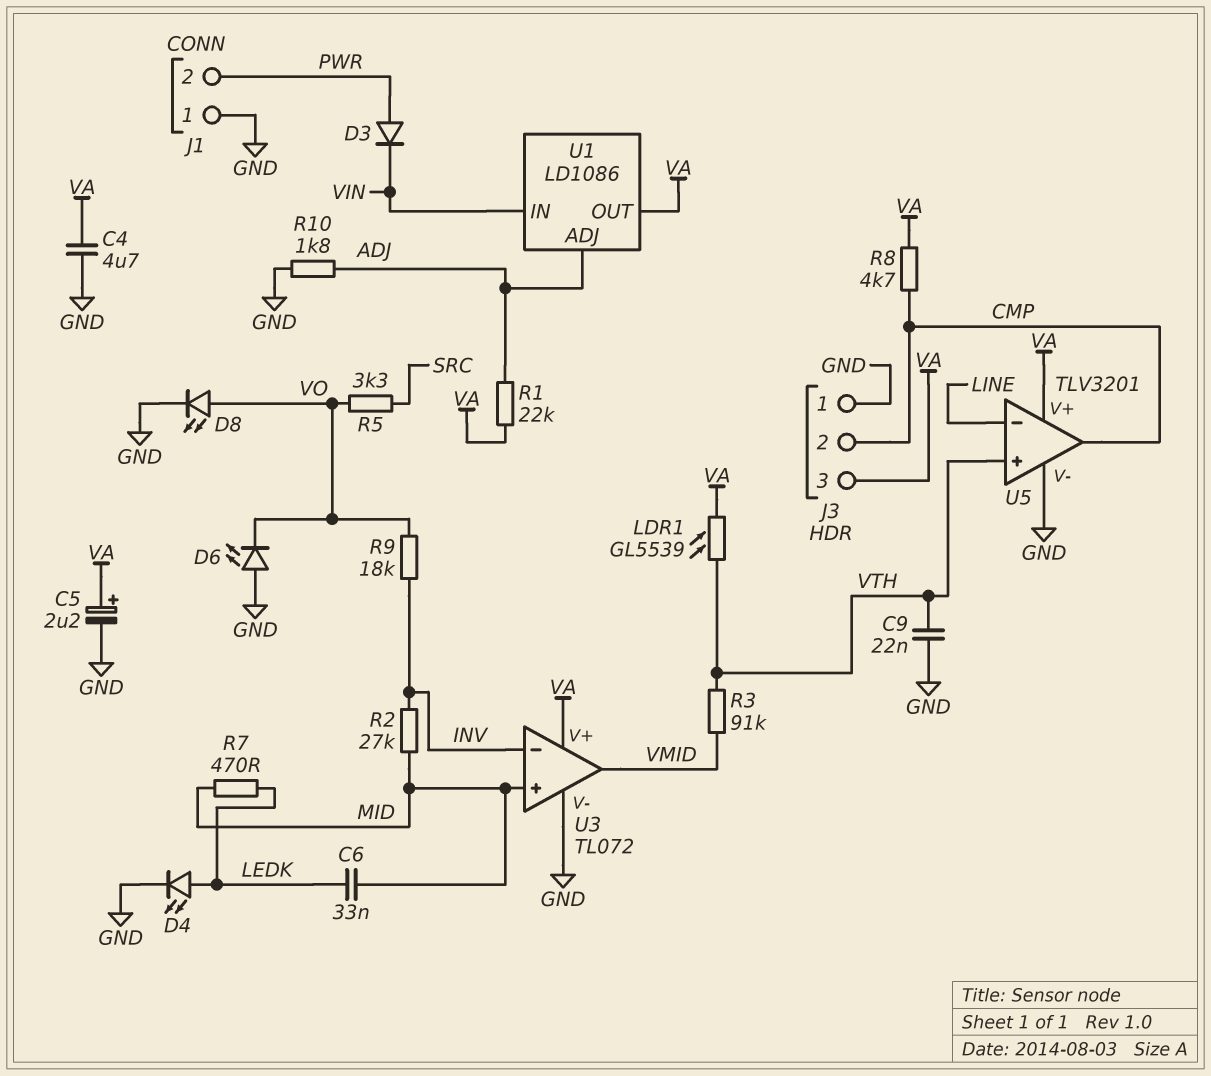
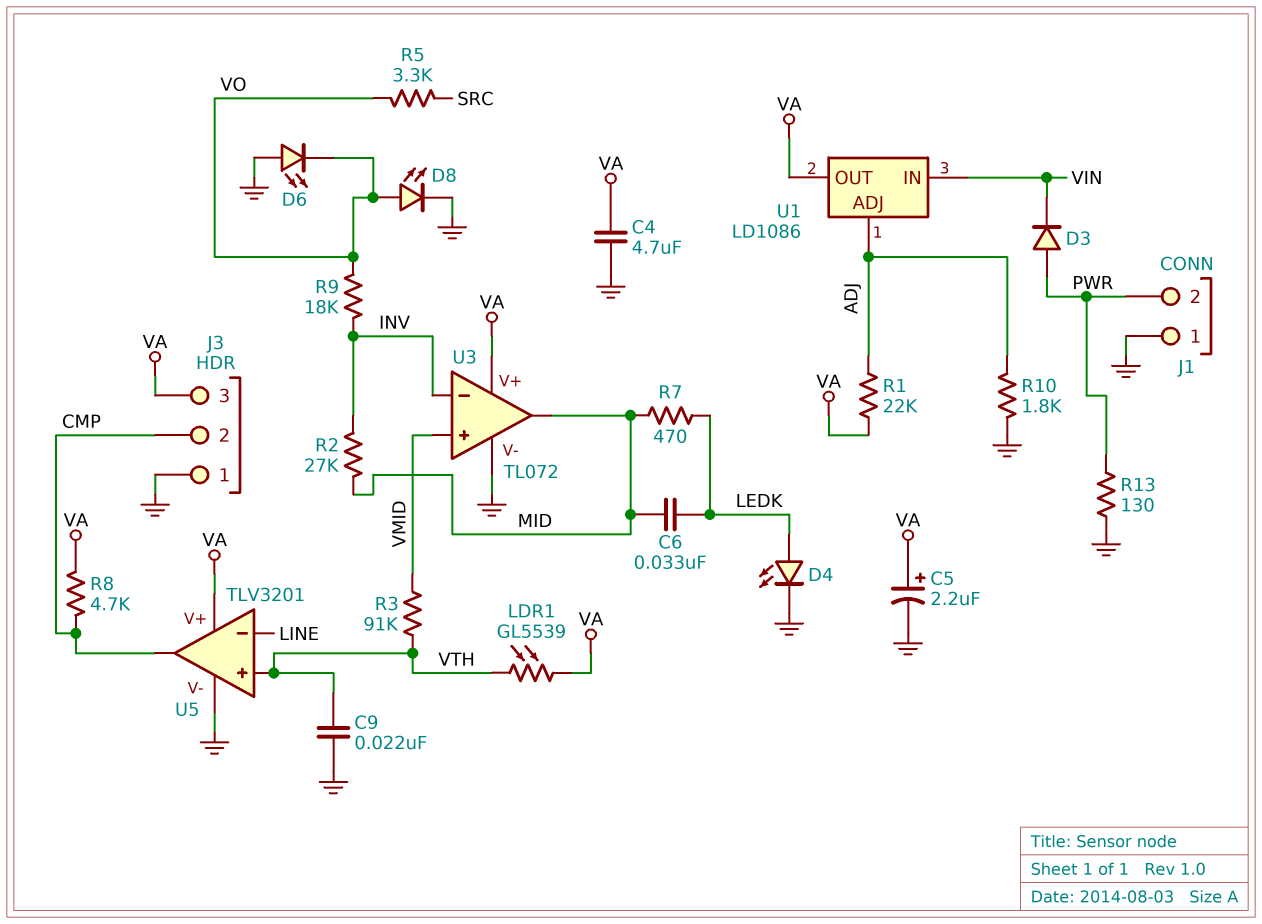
R13: none -> 130 (GND, PWR)
U3 pin in+: MID -> VMID
U3 pin out: VMID -> MID

